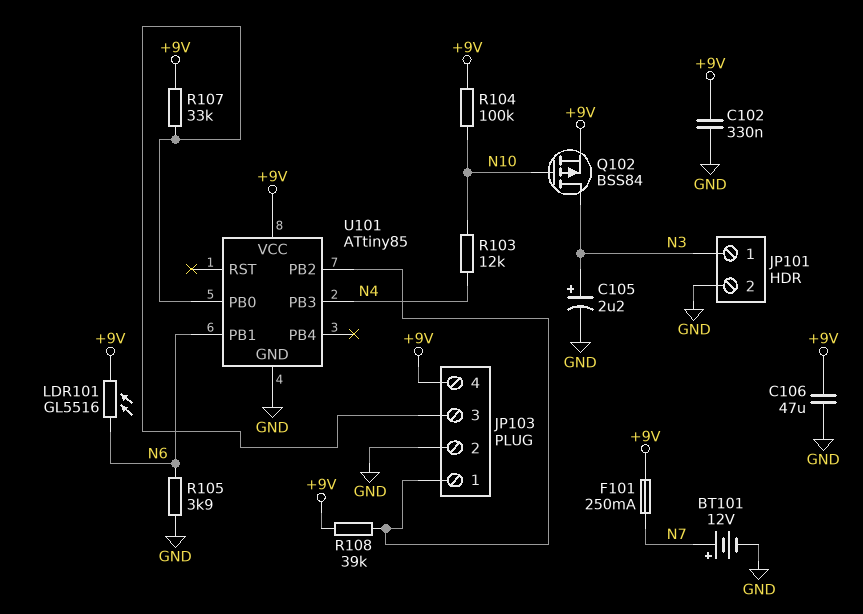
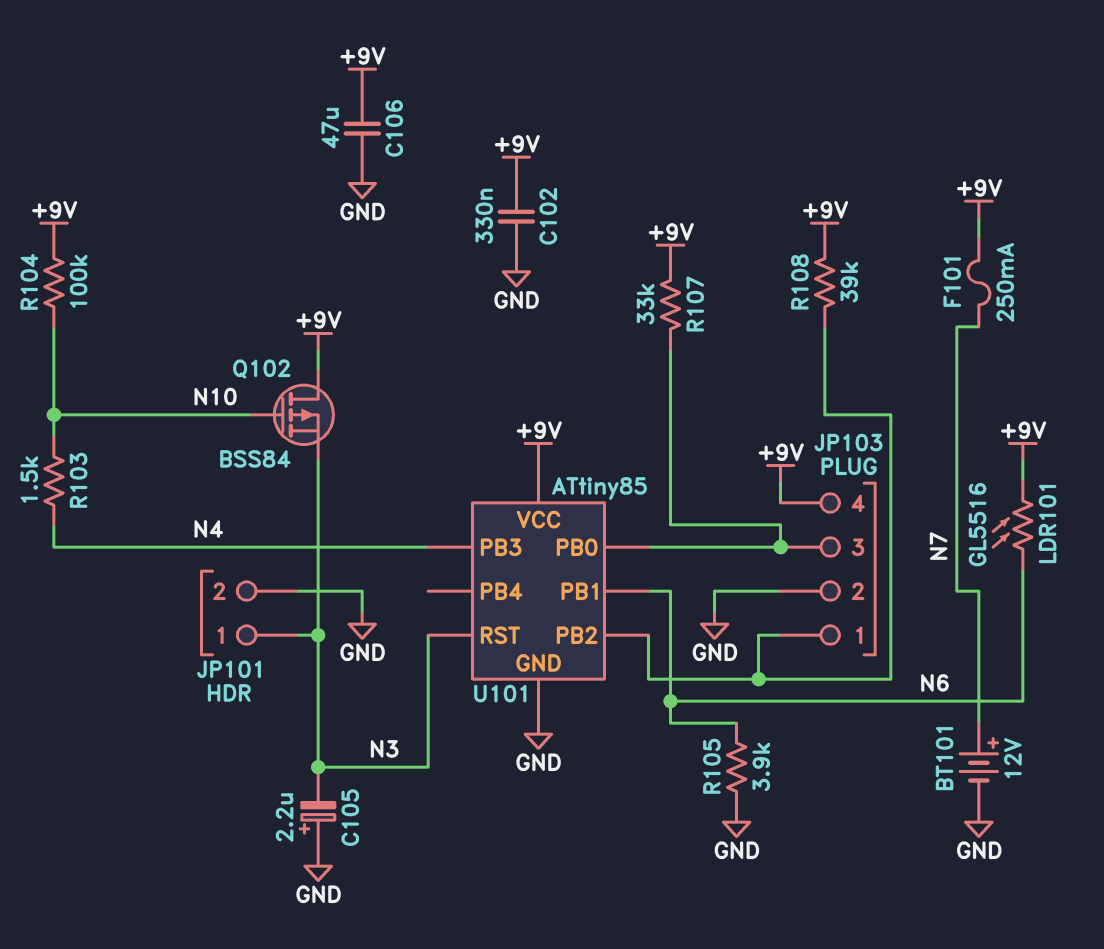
C105: 2.2uF (plus N3, minus GND) -> 2.2uF (plus GND, minus N3)
Q102: PMOS BSS84 (G N10, D N3, S +9V) -> PMOS BSS84 (G N10, D +9V, S N3)
R103: 12k (N4, N10) -> 1.5k (N4, N10)
U101 pin RST: none -> N3

